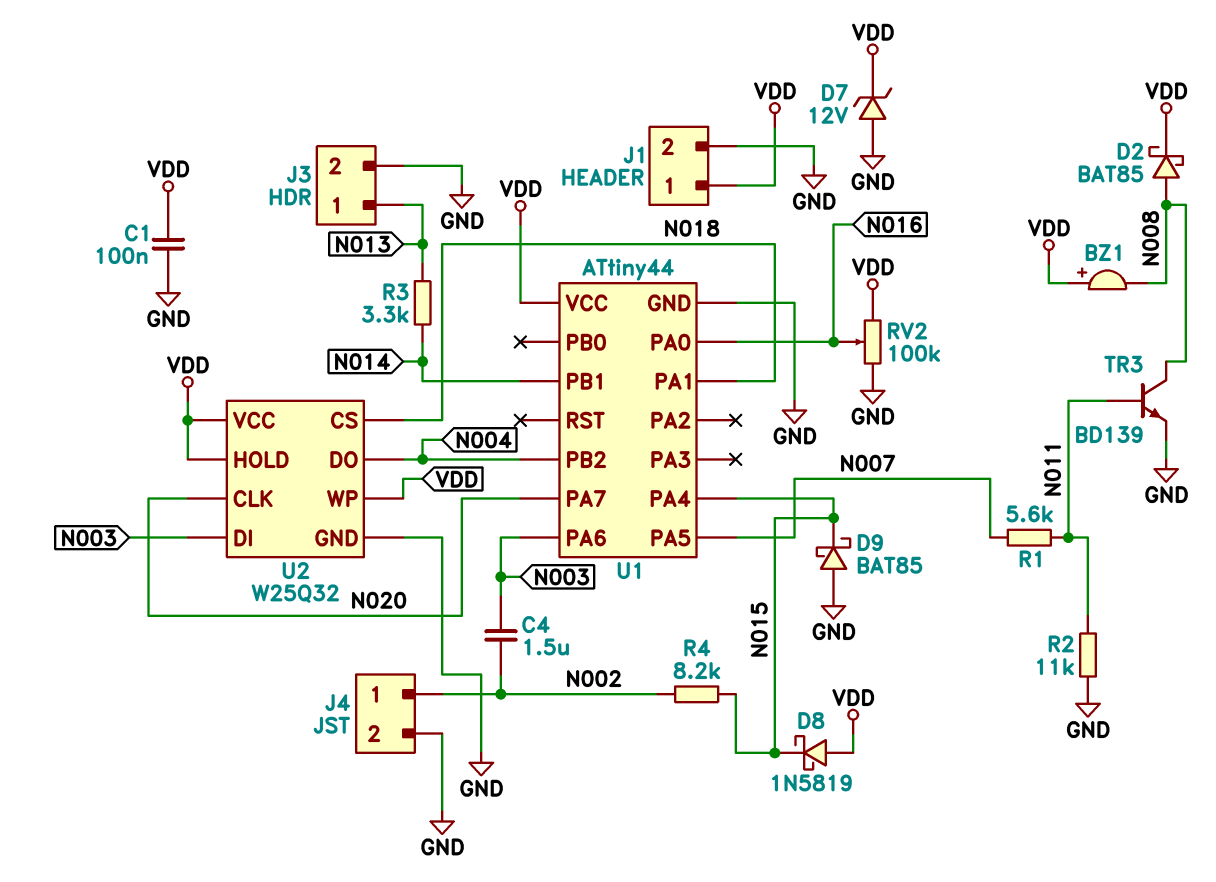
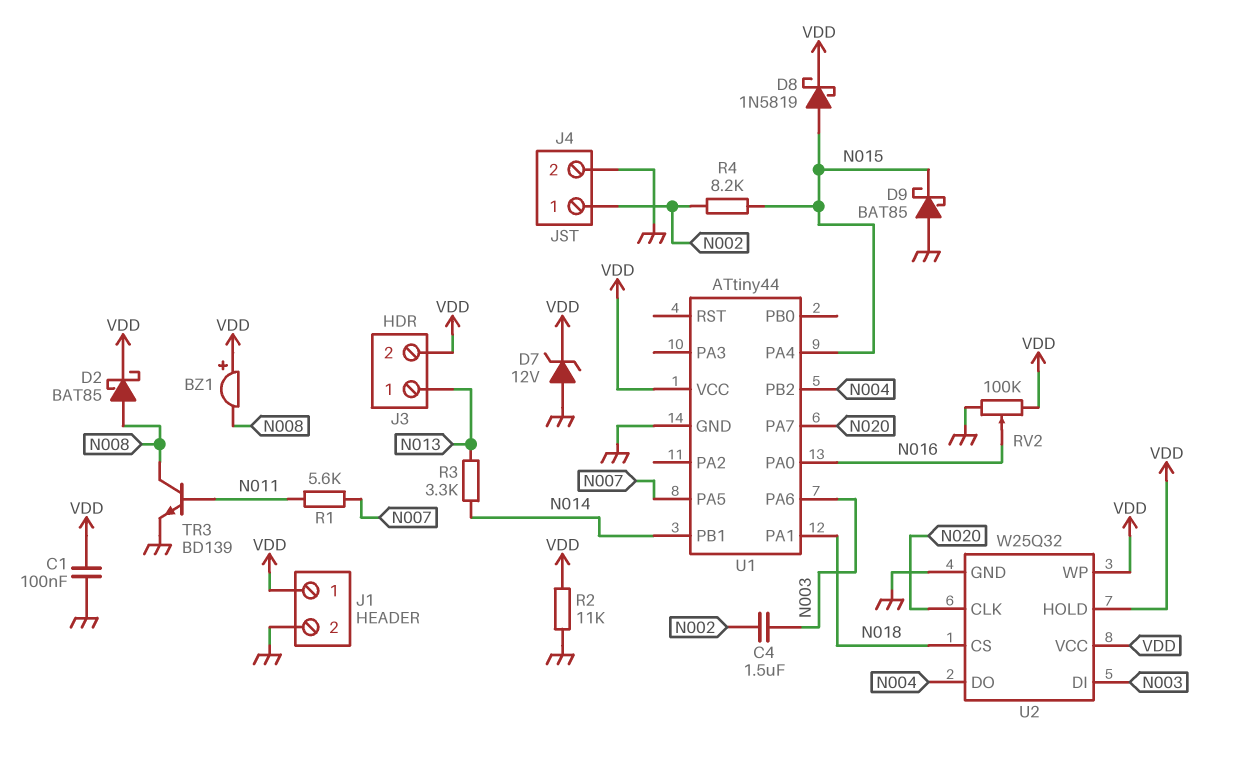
D8: schottky 1N5819 (A VDD, K N015) -> schottky 1N5819 (A N015, K VDD)
J3 pin 2: GND -> VDD
R2: 11k (GND, N011) -> 11k (GND, VDD)

